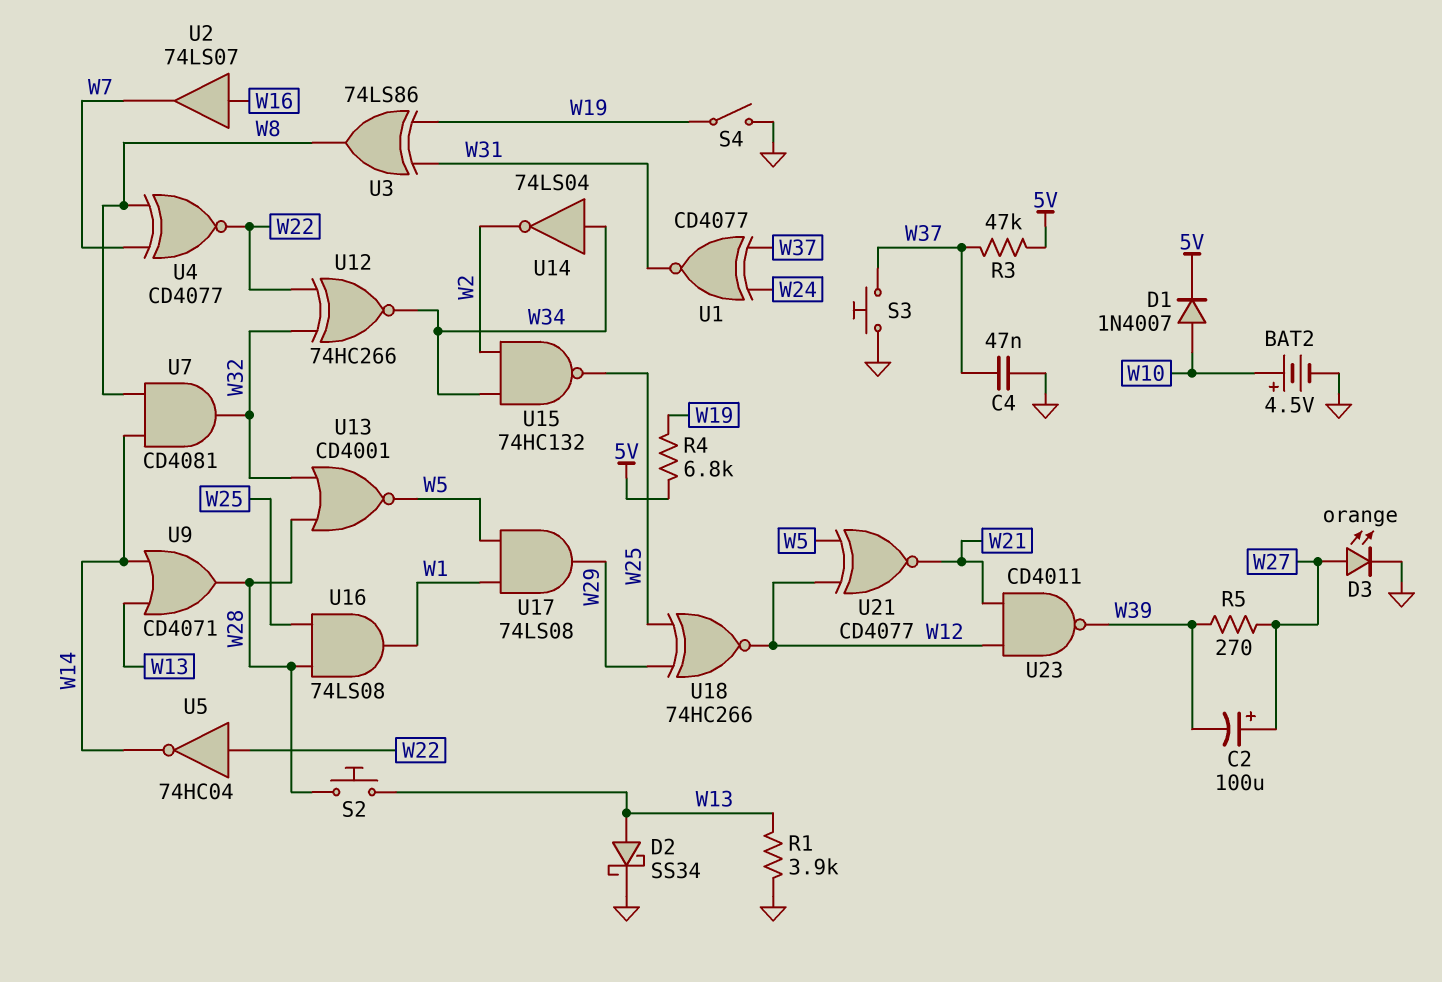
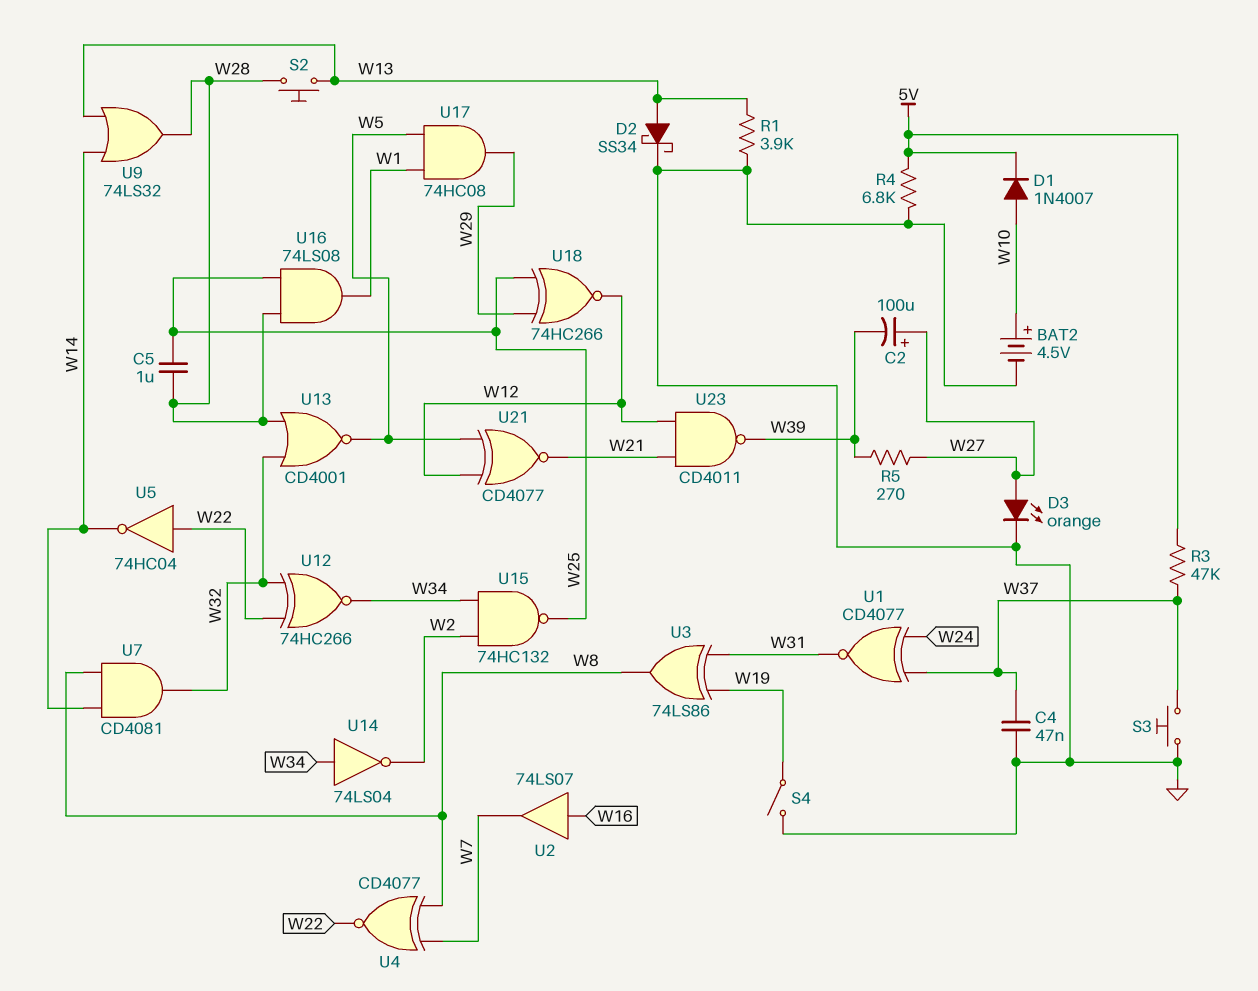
C5: none -> 1uF (W25, W28)
R4: 6.8k (5V, W19) -> 6.8k (5V, GND)
U9: OR CD4071 (in W13, in W14, out W28) -> OR 74LS32 (in W13, in W14, out W28)
U17: AND 74LS08 (in W1, in W5, out W29) -> AND 74HC08 (in W1, in W5, out W29)

